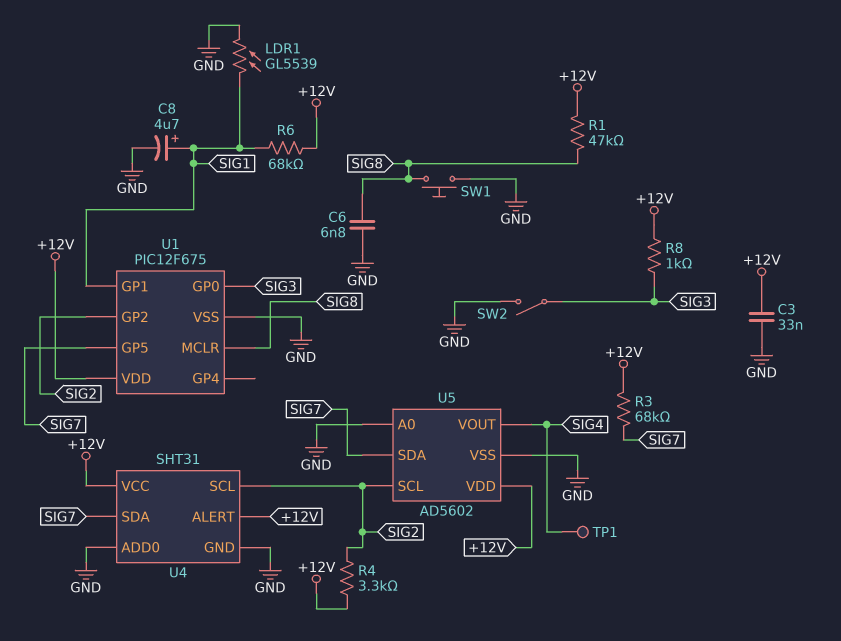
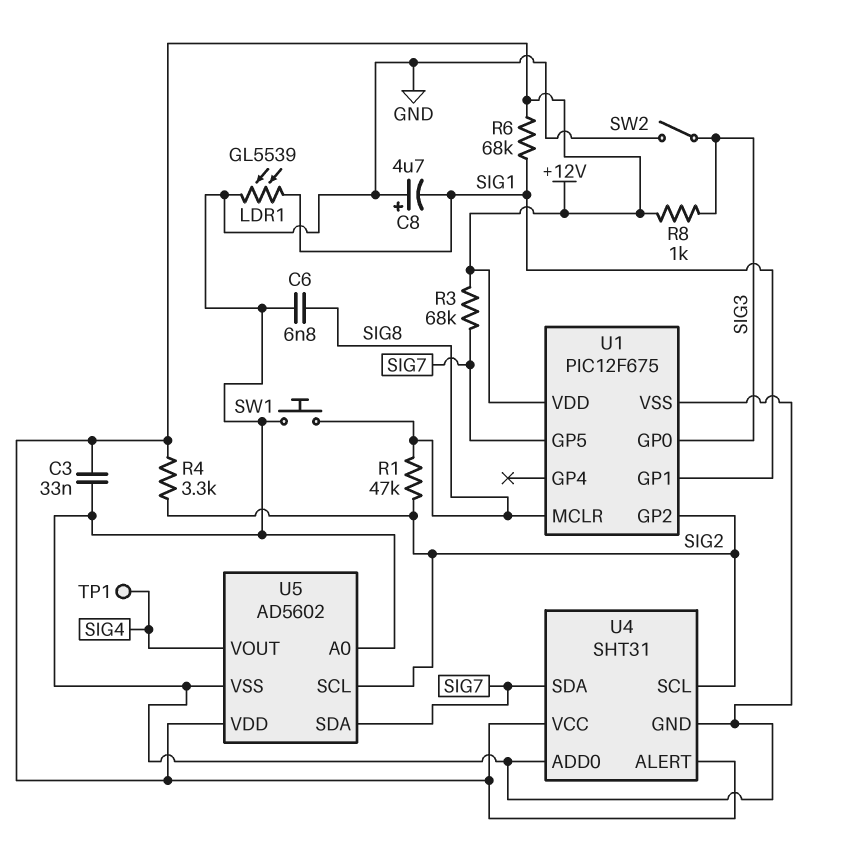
C8: 4.7uF (plus SIG1, minus GND) -> 4.7uF (plus GND, minus SIG1)
R1: 47k (+12V, SIG8) -> 47k (SIG2, SIG8)

